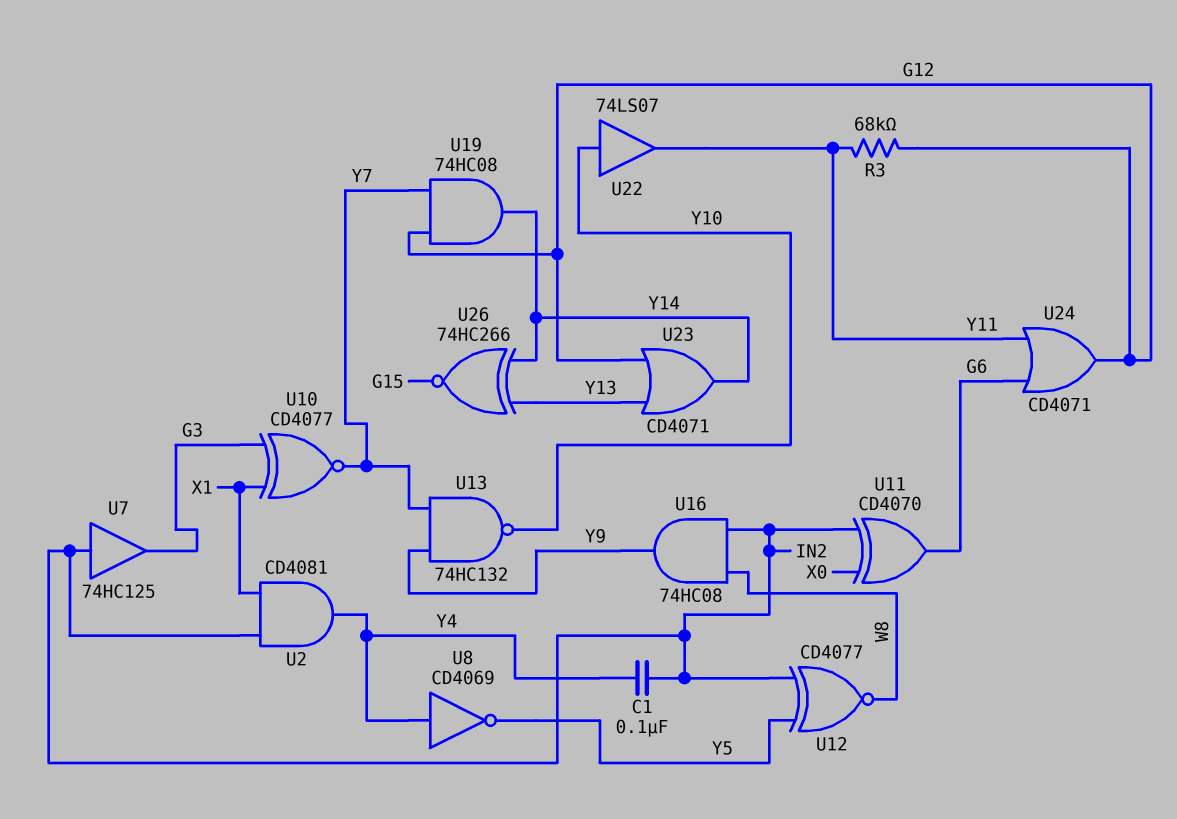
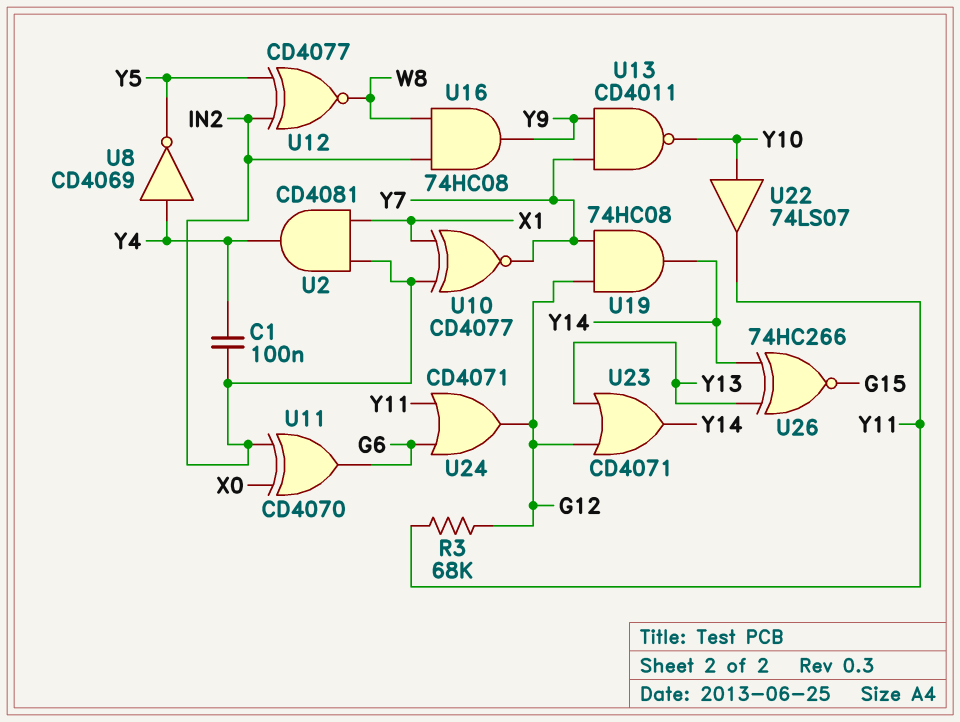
U7: buffer 74HC125 (in IN2, out G3) -> none
U10: XNOR CD4077 (in G3, in X1, out Y7) -> XNOR CD4077 (in IN2, in X1, out Y7)
U13: NAND 74HC132 (in Y7, in Y9, out Y10) -> NAND CD4011 (in Y7, in Y9, out Y10)

